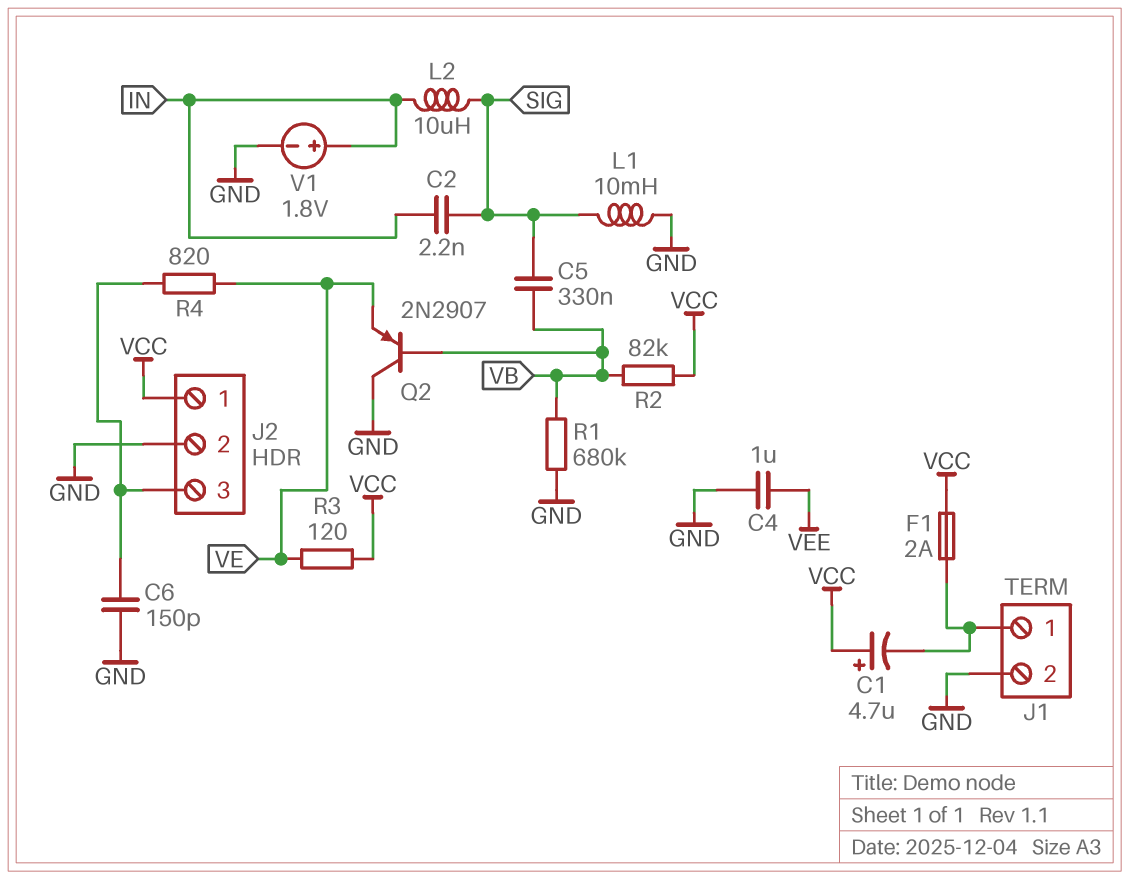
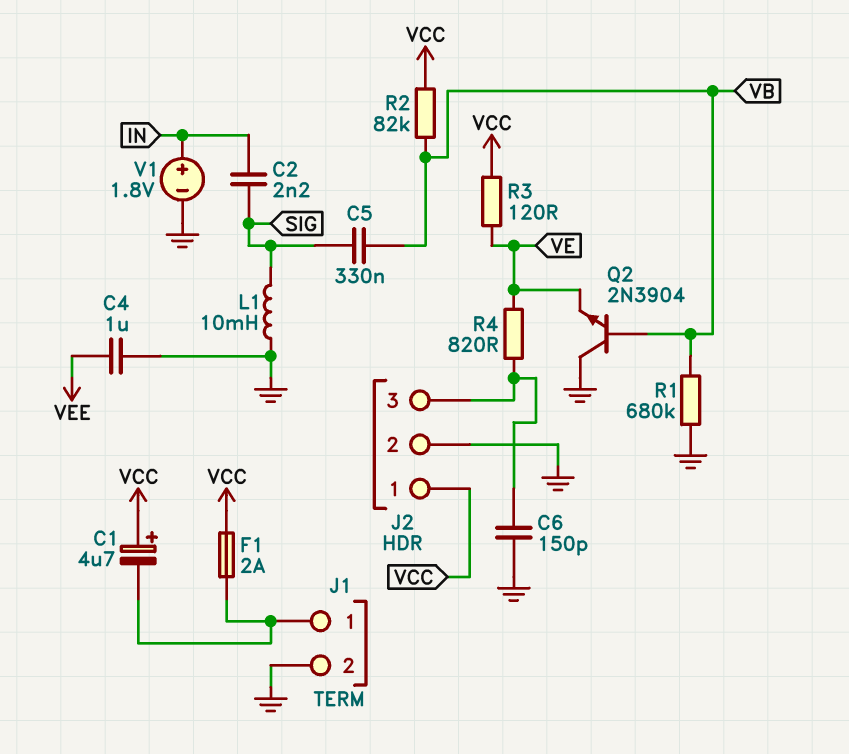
L2: 10uH (IN, SIG) -> none
Q2: PNP 2N2907 (B VB, C GND, E VE) -> NPN 2N3904 (B VB, C GND, E VE)

